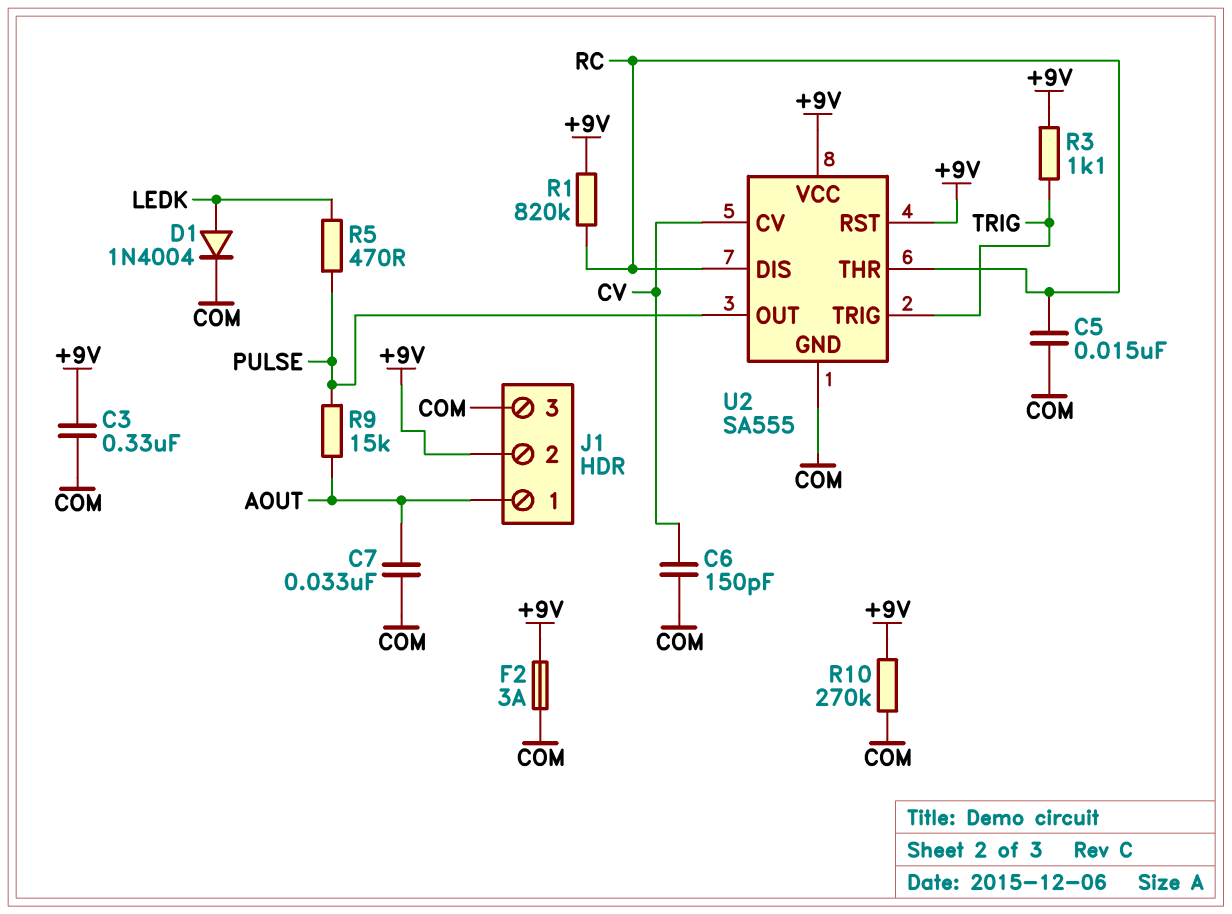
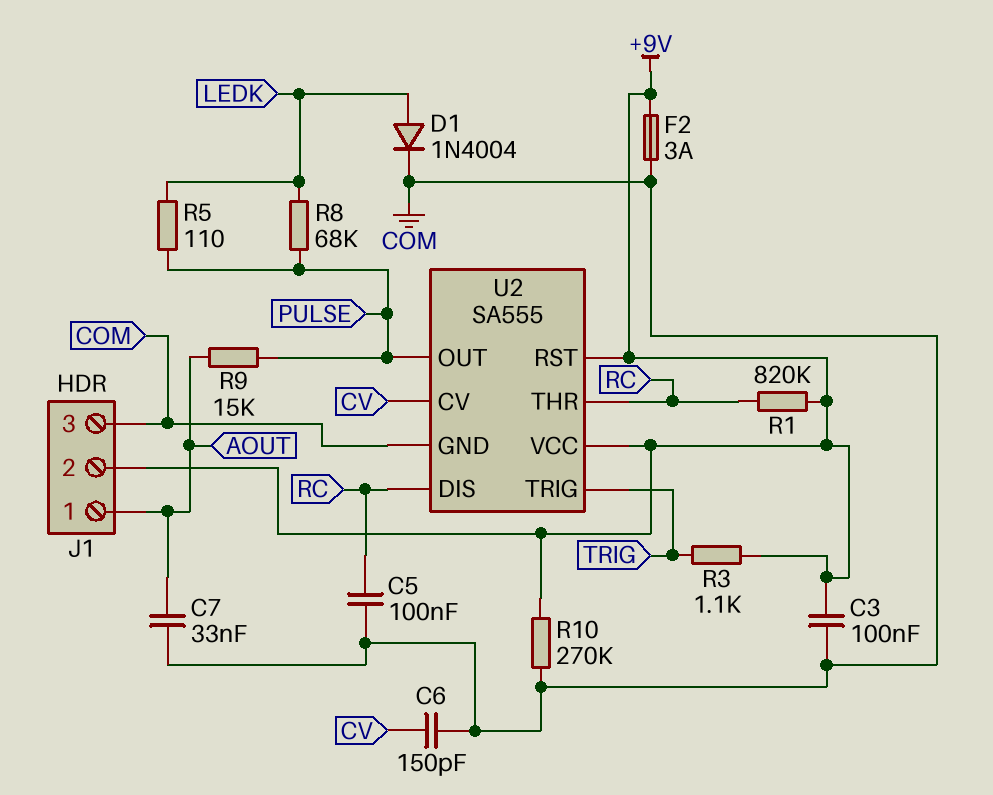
C3: 330nF (+9V, COM) -> 100nF (+9V, COM)
C5: 15nF (COM, RC) -> 100nF (COM, RC)
R5: 470 (LEDK, PULSE) -> 110 (LEDK, PULSE)
R8: none -> 68k (LEDK, PULSE)

